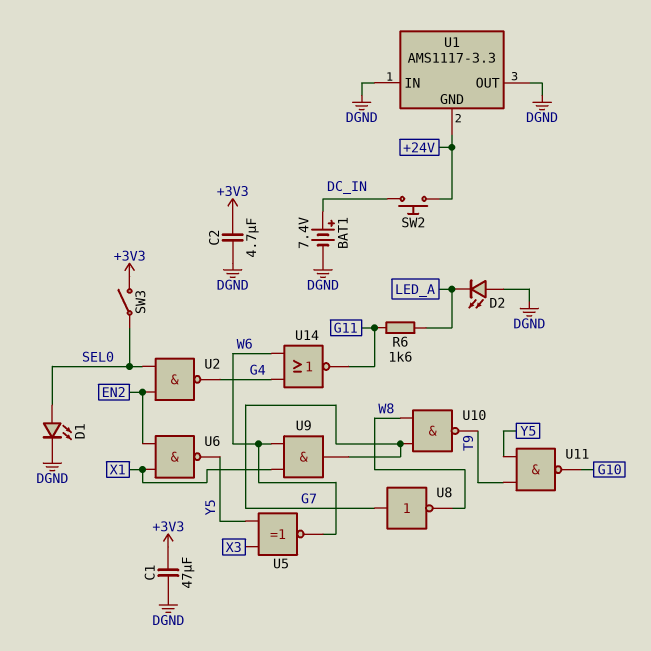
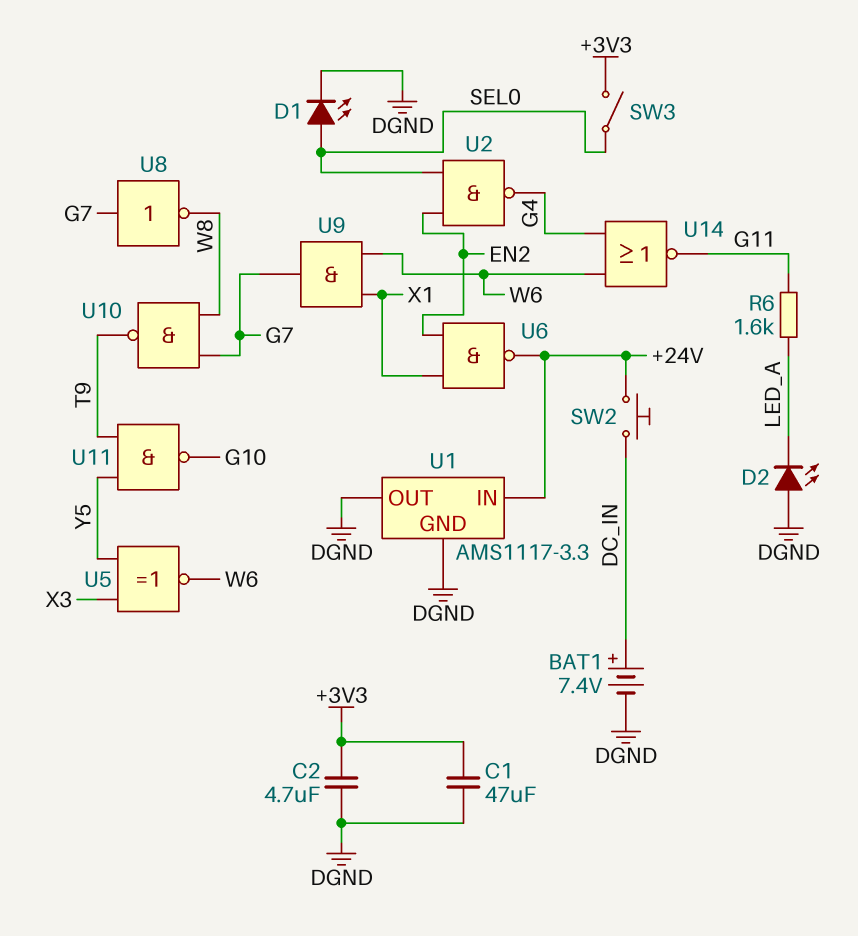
U1 pin GND: +24V -> DGND
U1 pin IN: DGND -> +24V
U6: NAND (in EN2, in X1, out Y5) -> NAND (in EN2, in X1, out +24V)

